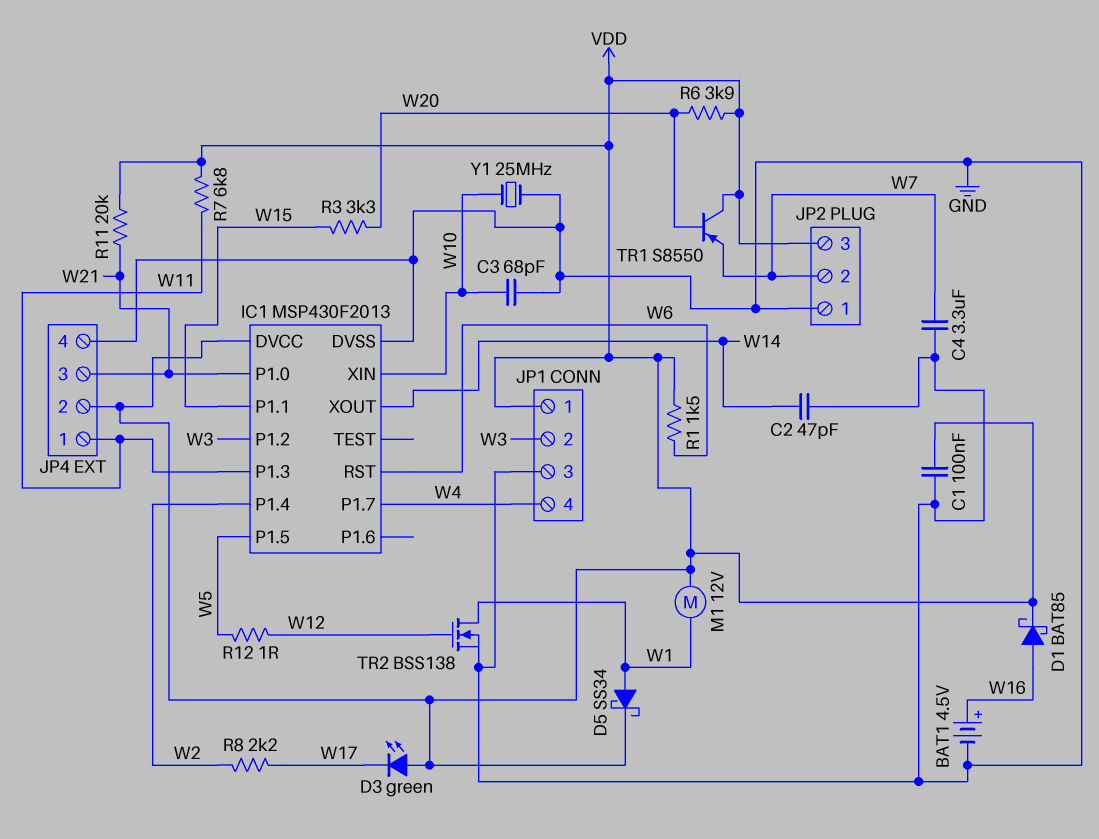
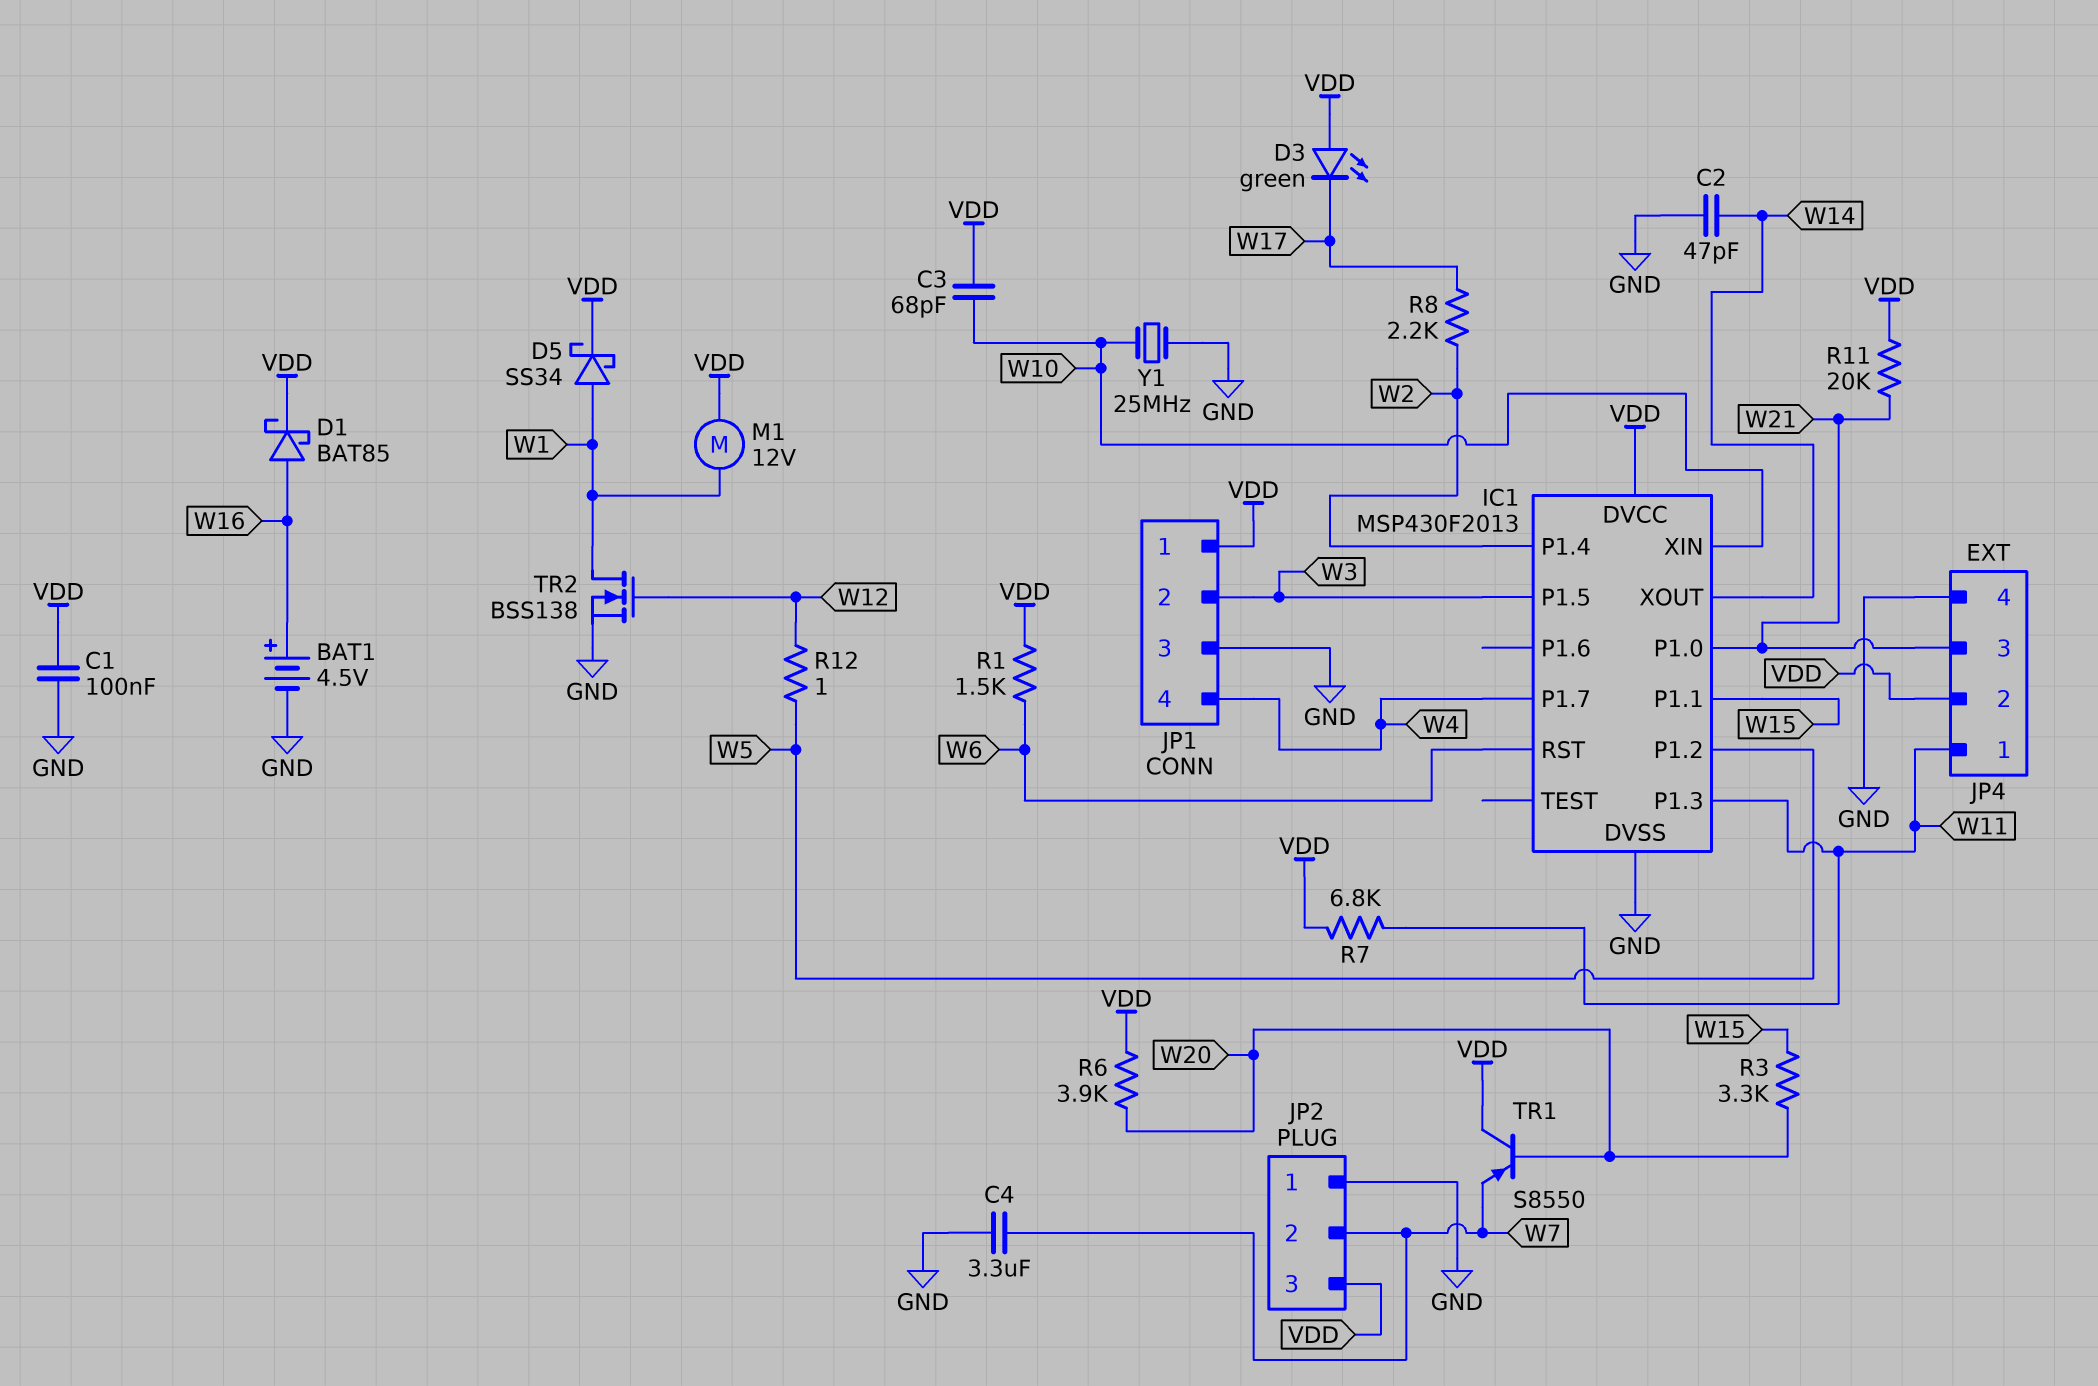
C3: 68pF (GND, W10) -> 68pF (VDD, W10)
IC1 pin P1.2: W3 -> W5
IC1 pin P1.5: W5 -> W3

